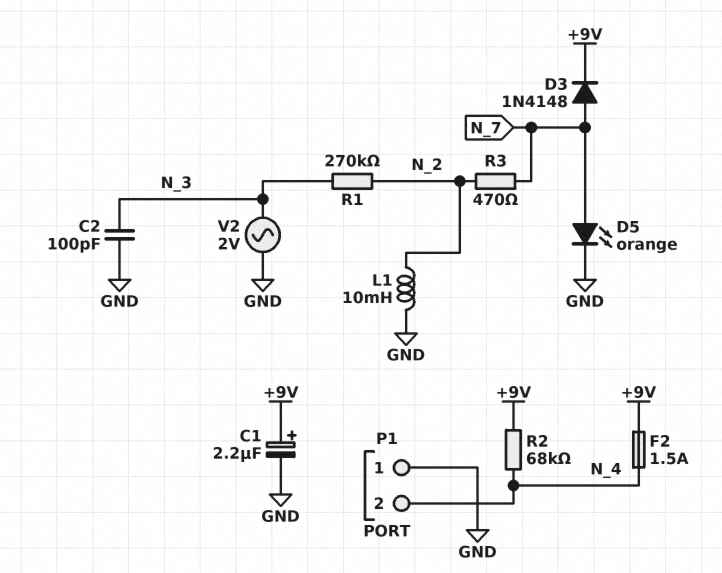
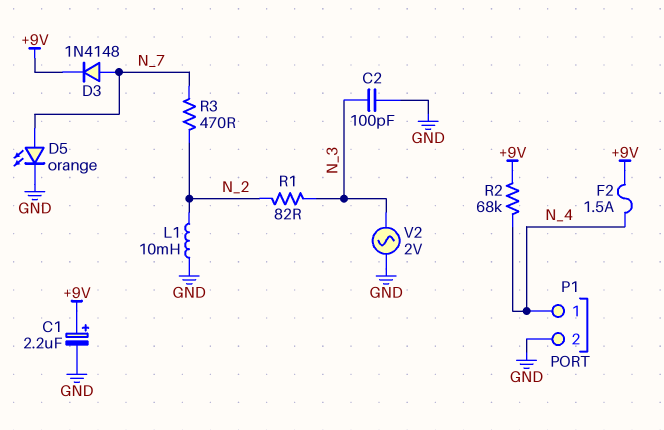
P1 pin 1: GND -> N_4
P1 pin 2: N_4 -> GND
R1: 270k (N_2, N_3) -> 82 (N_2, N_3)

